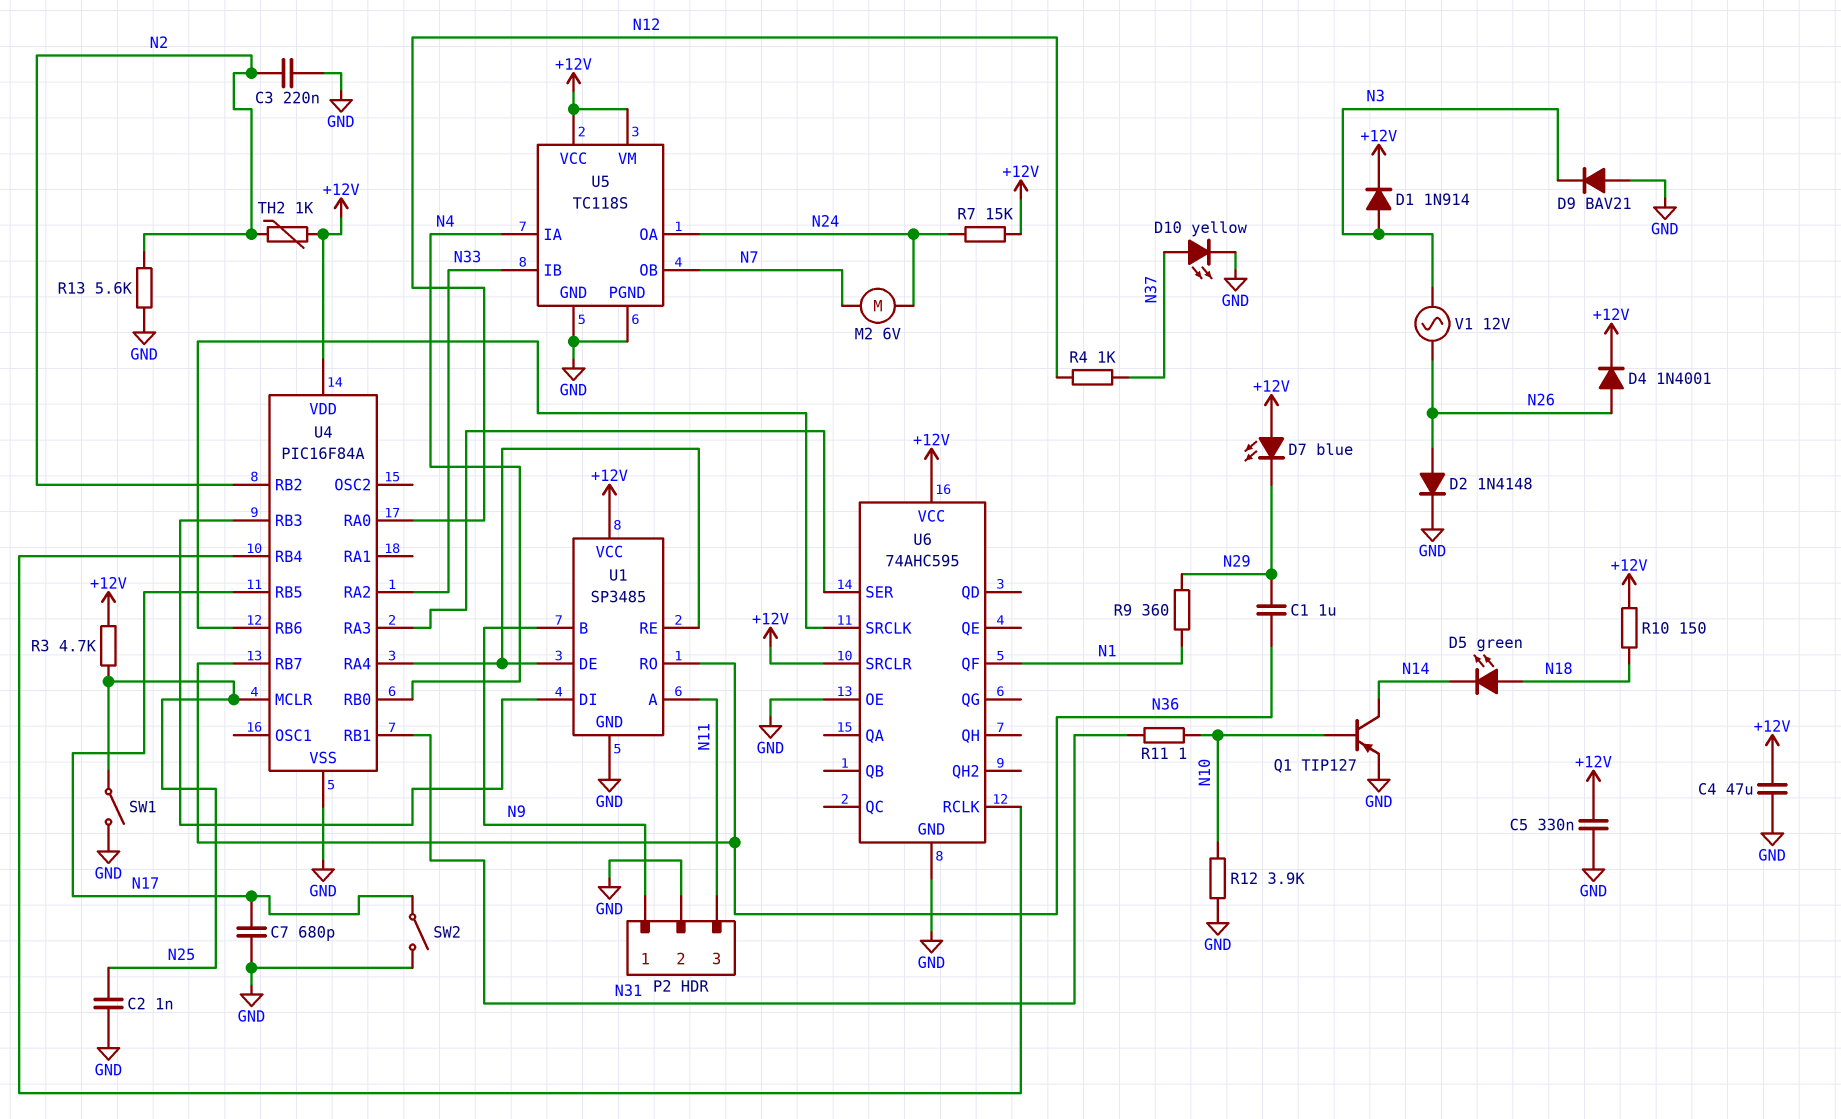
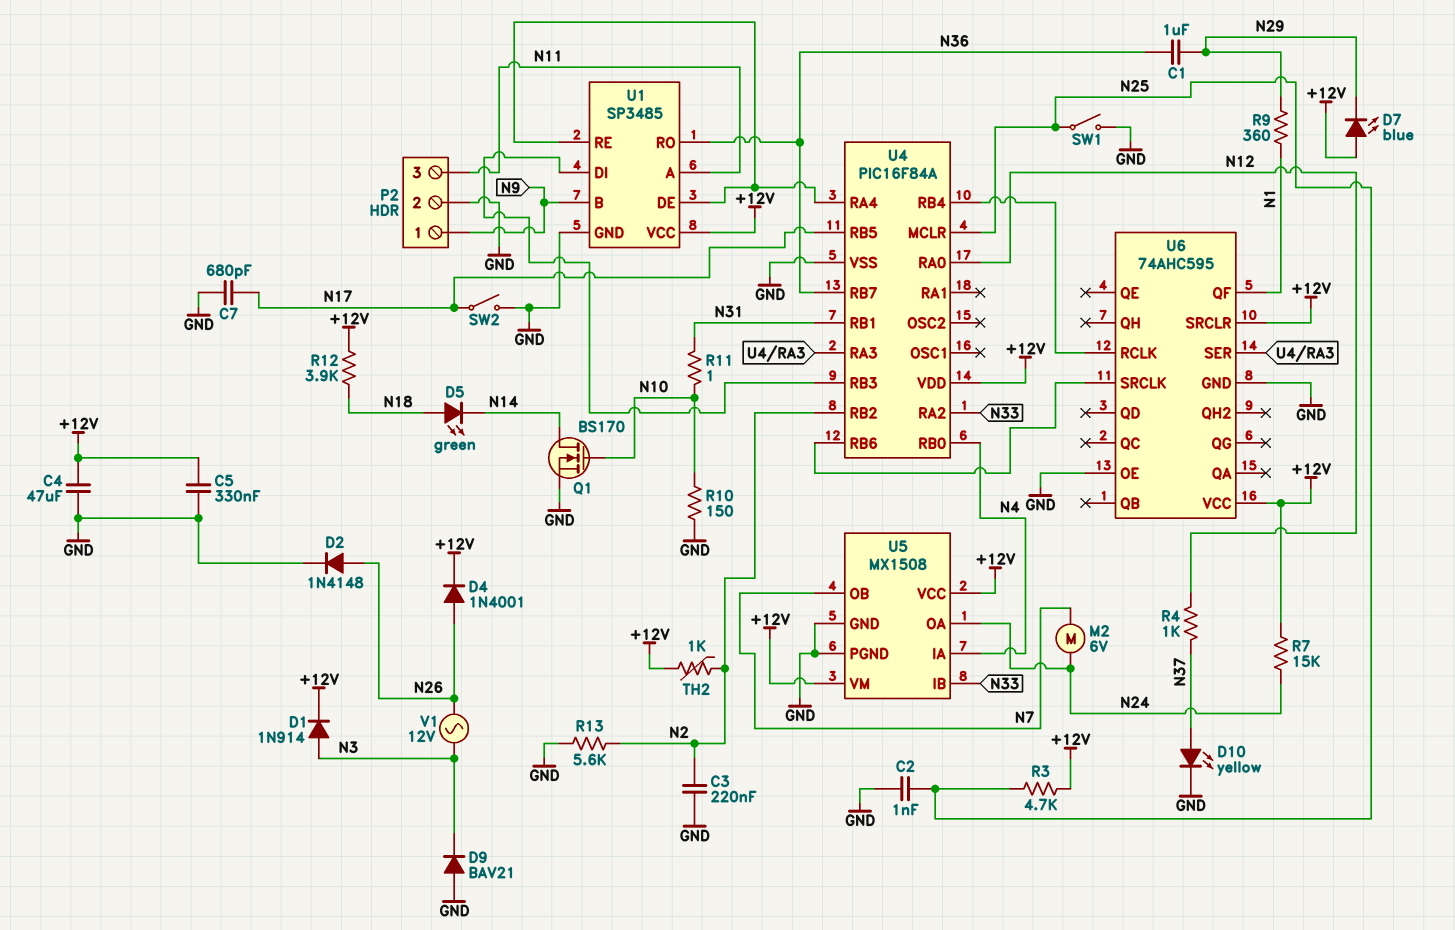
Q1: PNP TIP127 (B N10, C N14, E GND) -> NMOS BS170 (G N10, D N14, S GND)
R10: 150 (+12V, N18) -> 150 (GND, N10)
R12: 3.9k (GND, N10) -> 3.9k (+12V, N18)
U5: TC118S -> MX1508

